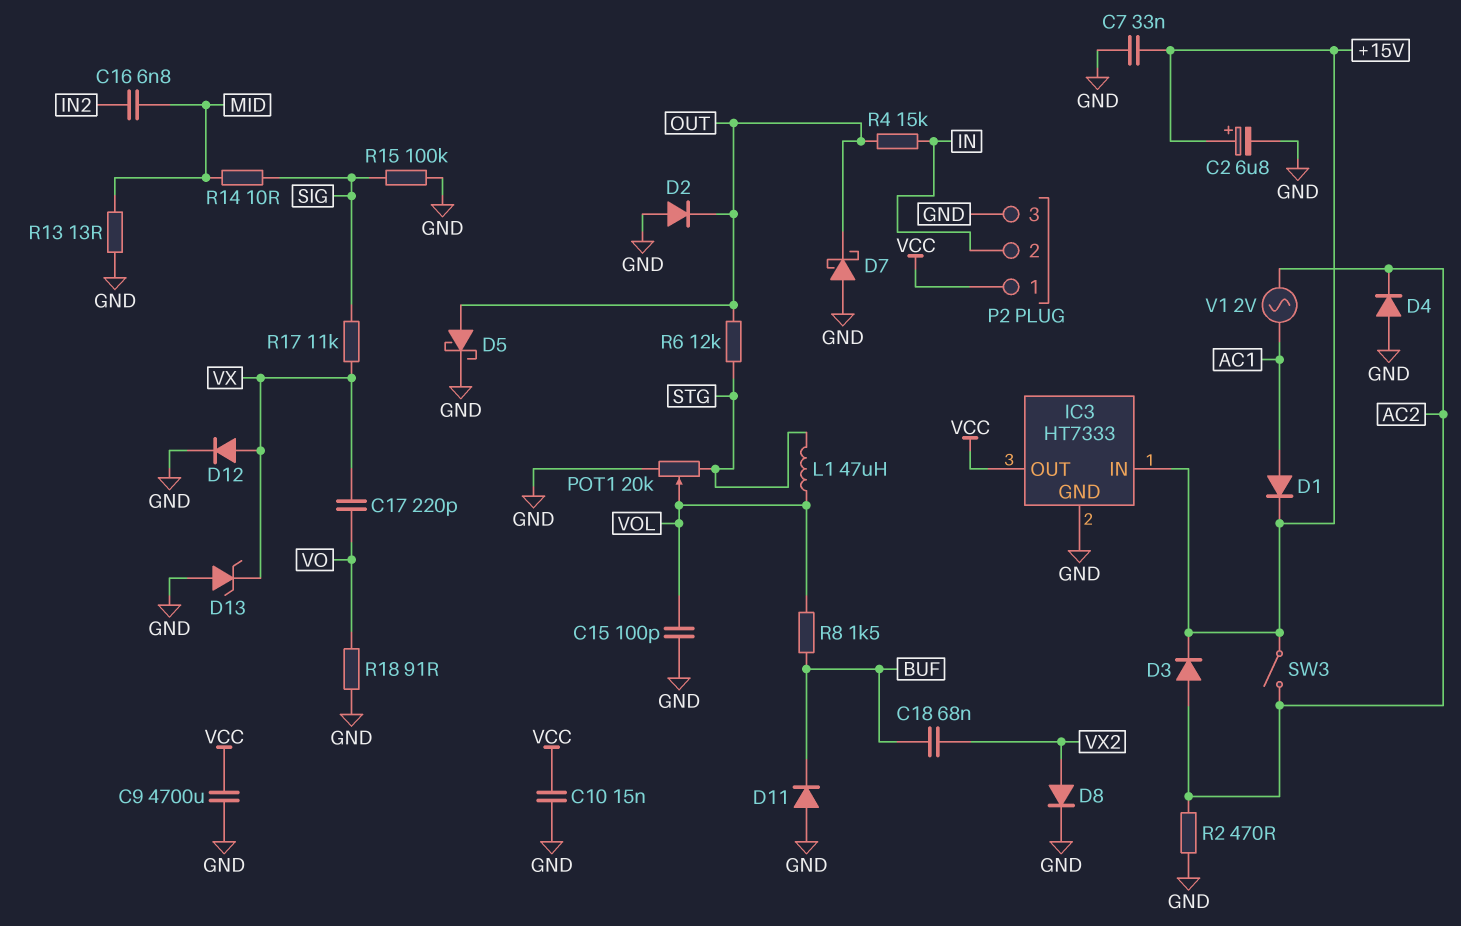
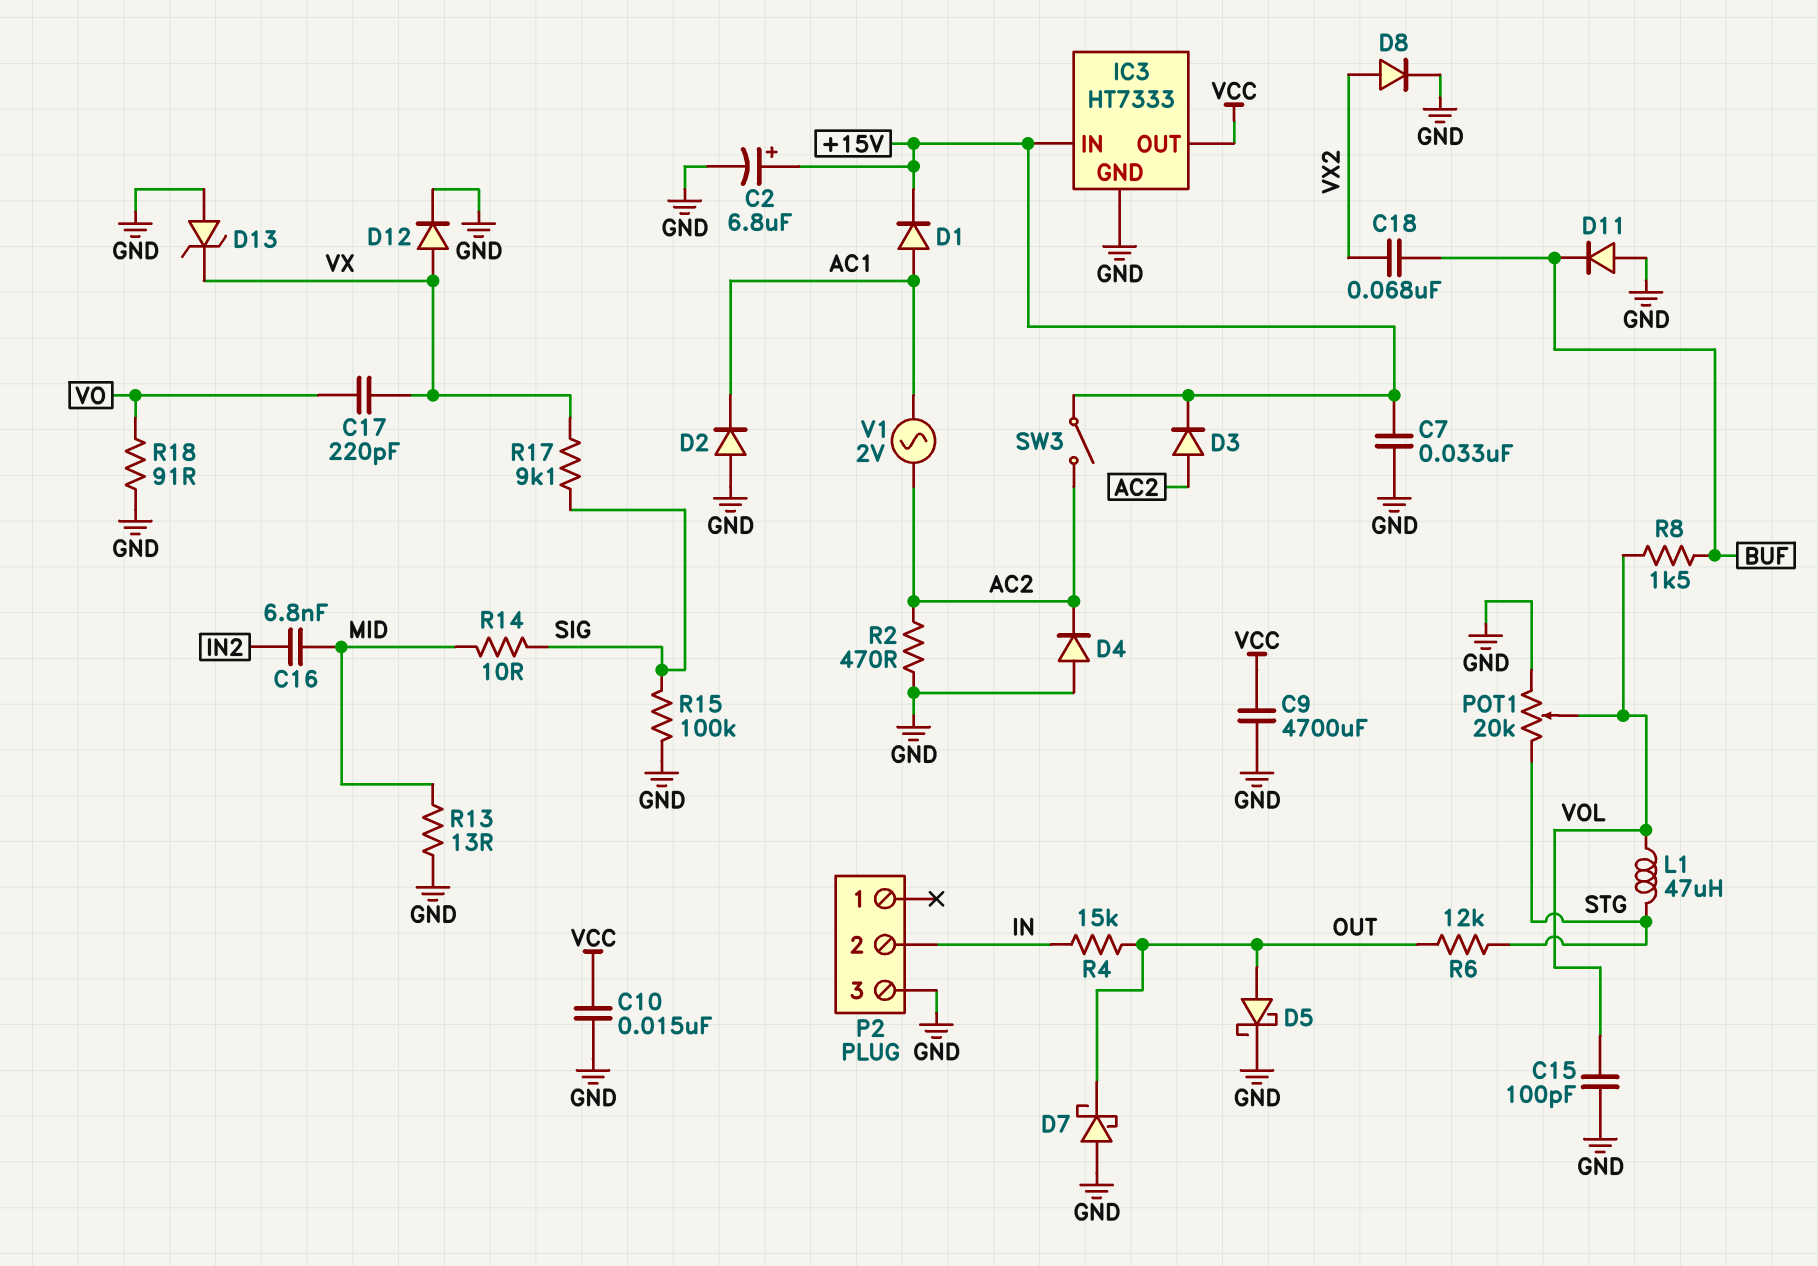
D2: diode (A GND, K OUT) -> diode (A GND, K AC1)
P2 pin 1: VCC -> none
R17: 11k (SIG, VX) -> 9.1k (SIG, VX)

